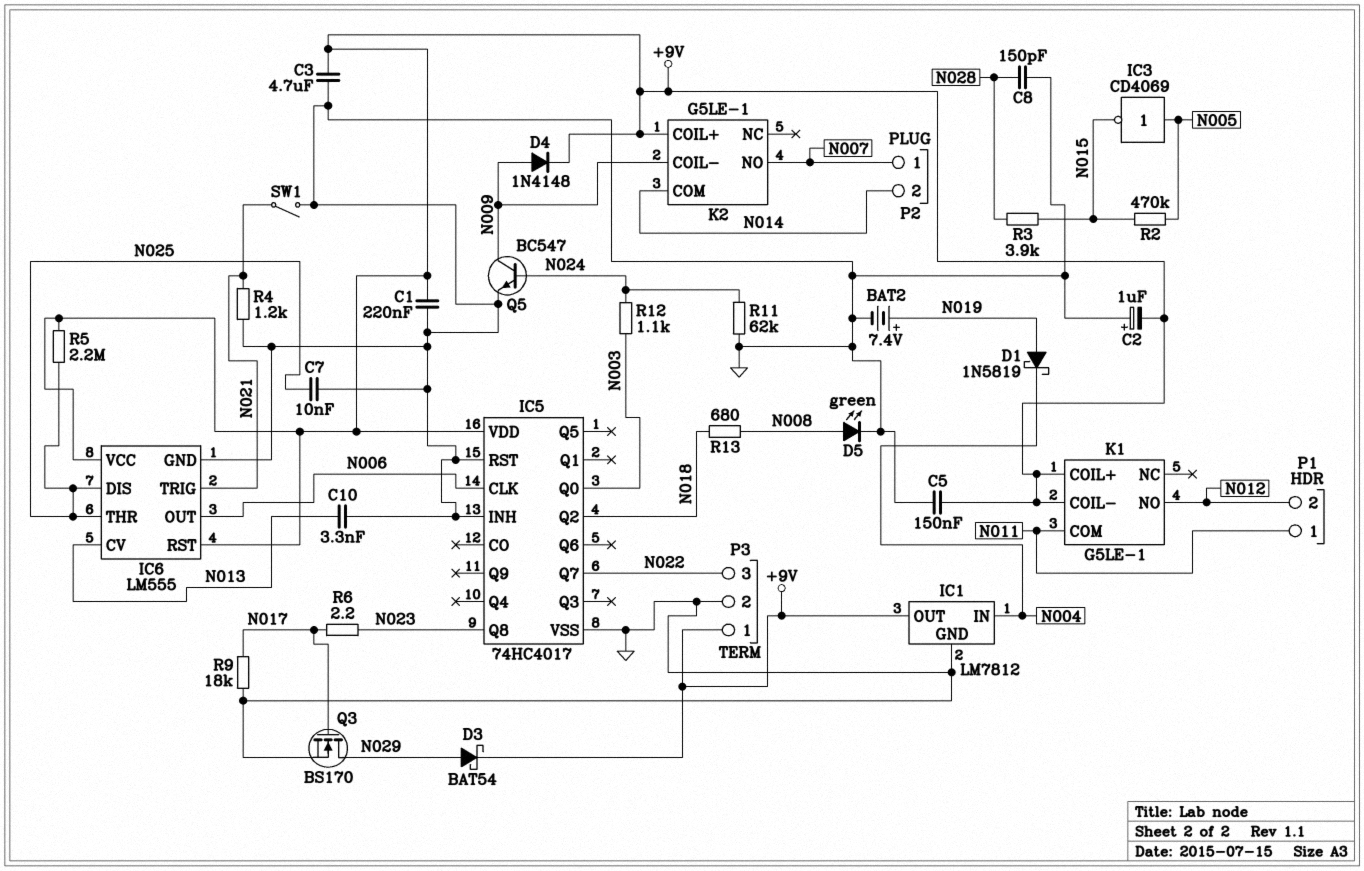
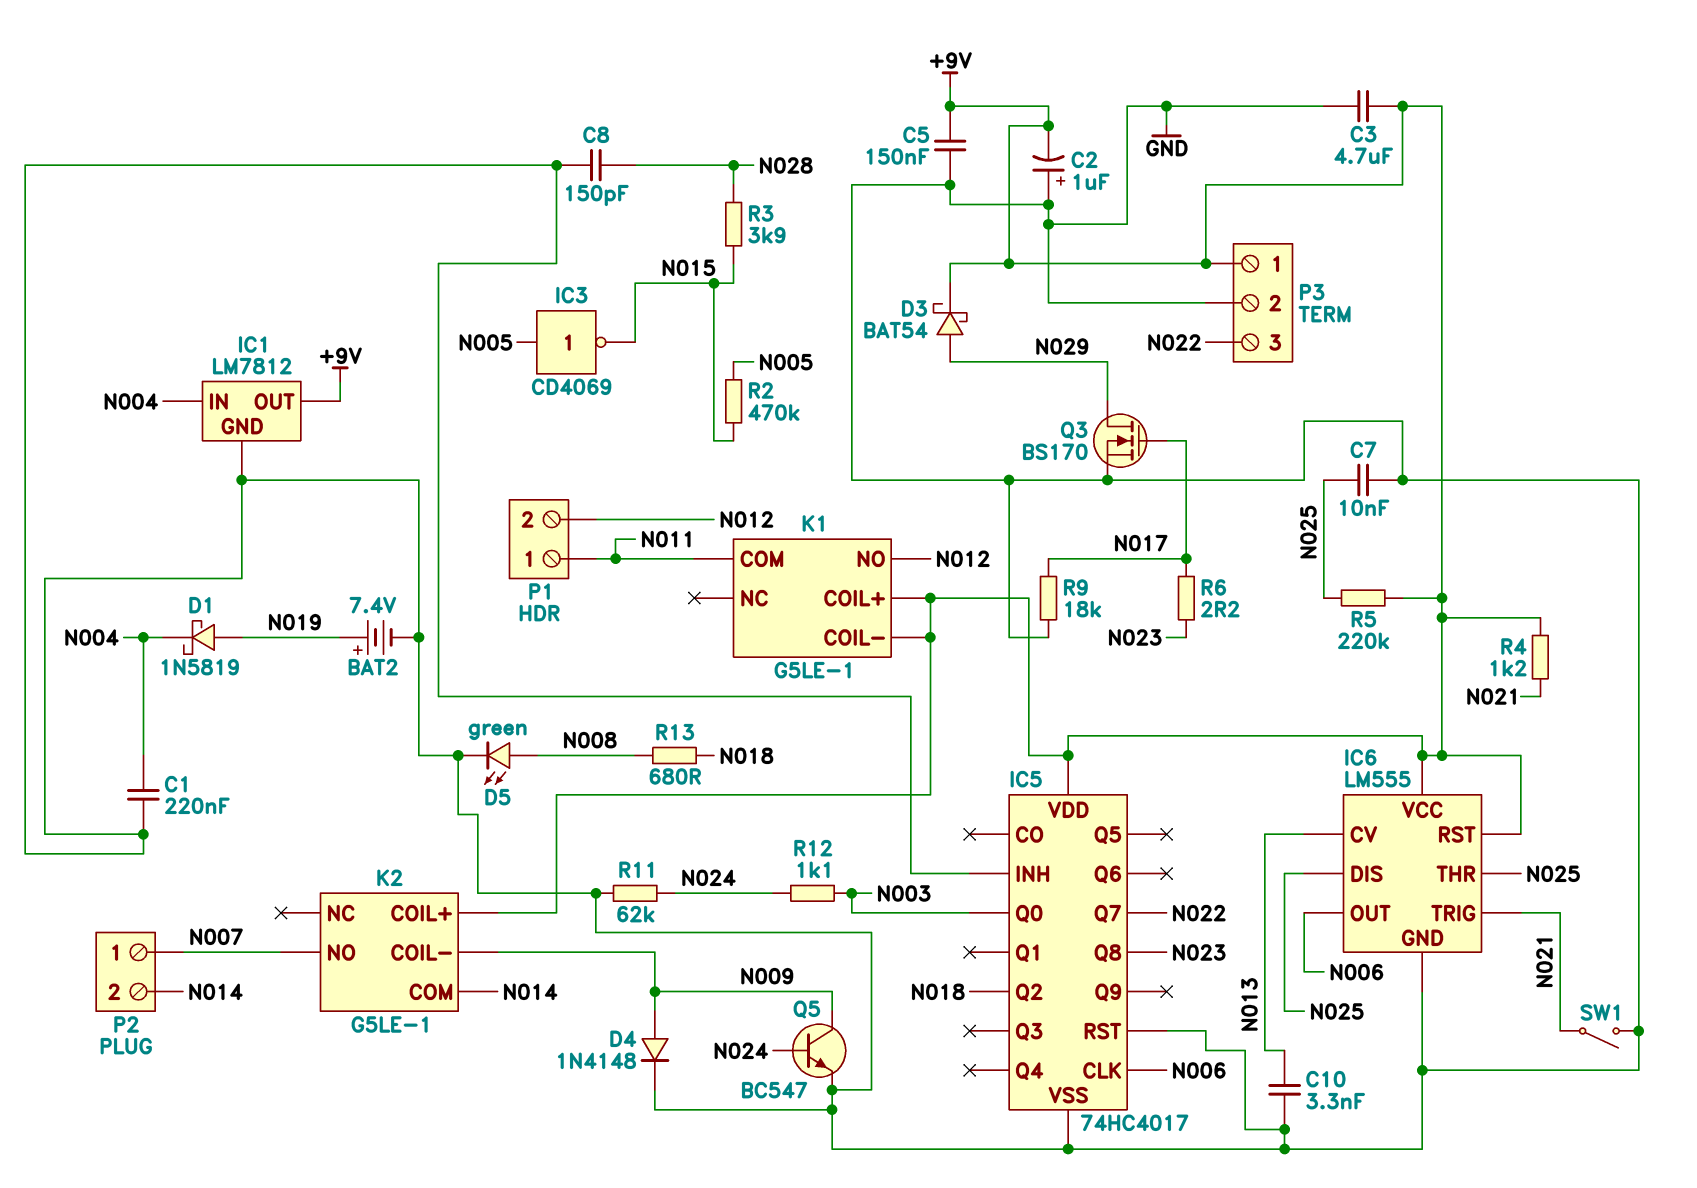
C1: 220nF (+9V, GND) -> 220nF (GND, N004)
D4: diode 1N4148 (A N009, K +9V) -> diode 1N4148 (A N009, K GND)
R4: 1.2k (GND, N021) -> 1.2k (+9V, N021)
R5: 2.2M (+9V, N025) -> 220k (+9V, N025)

